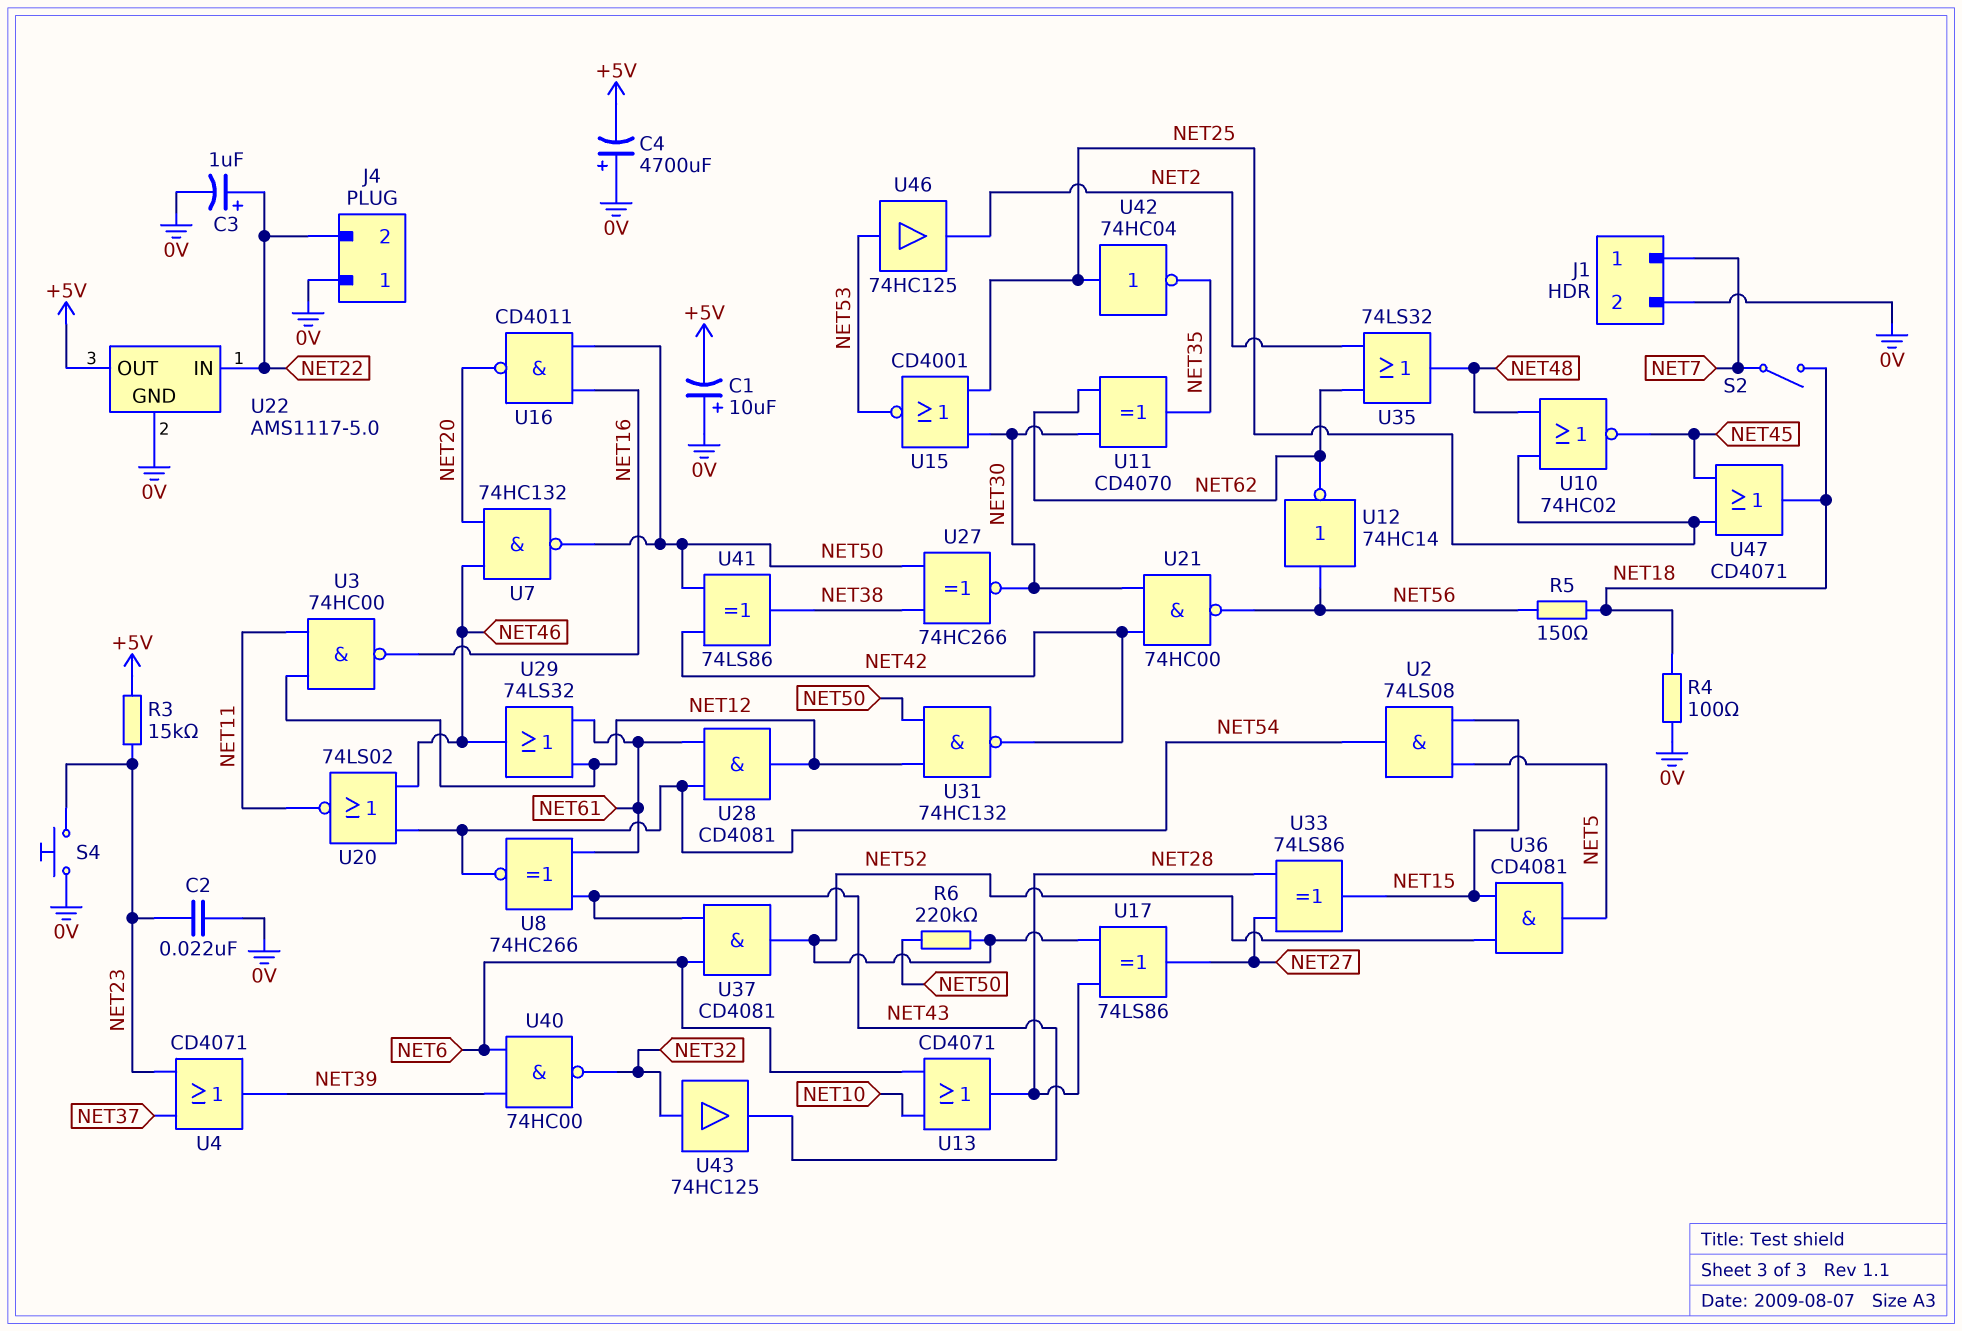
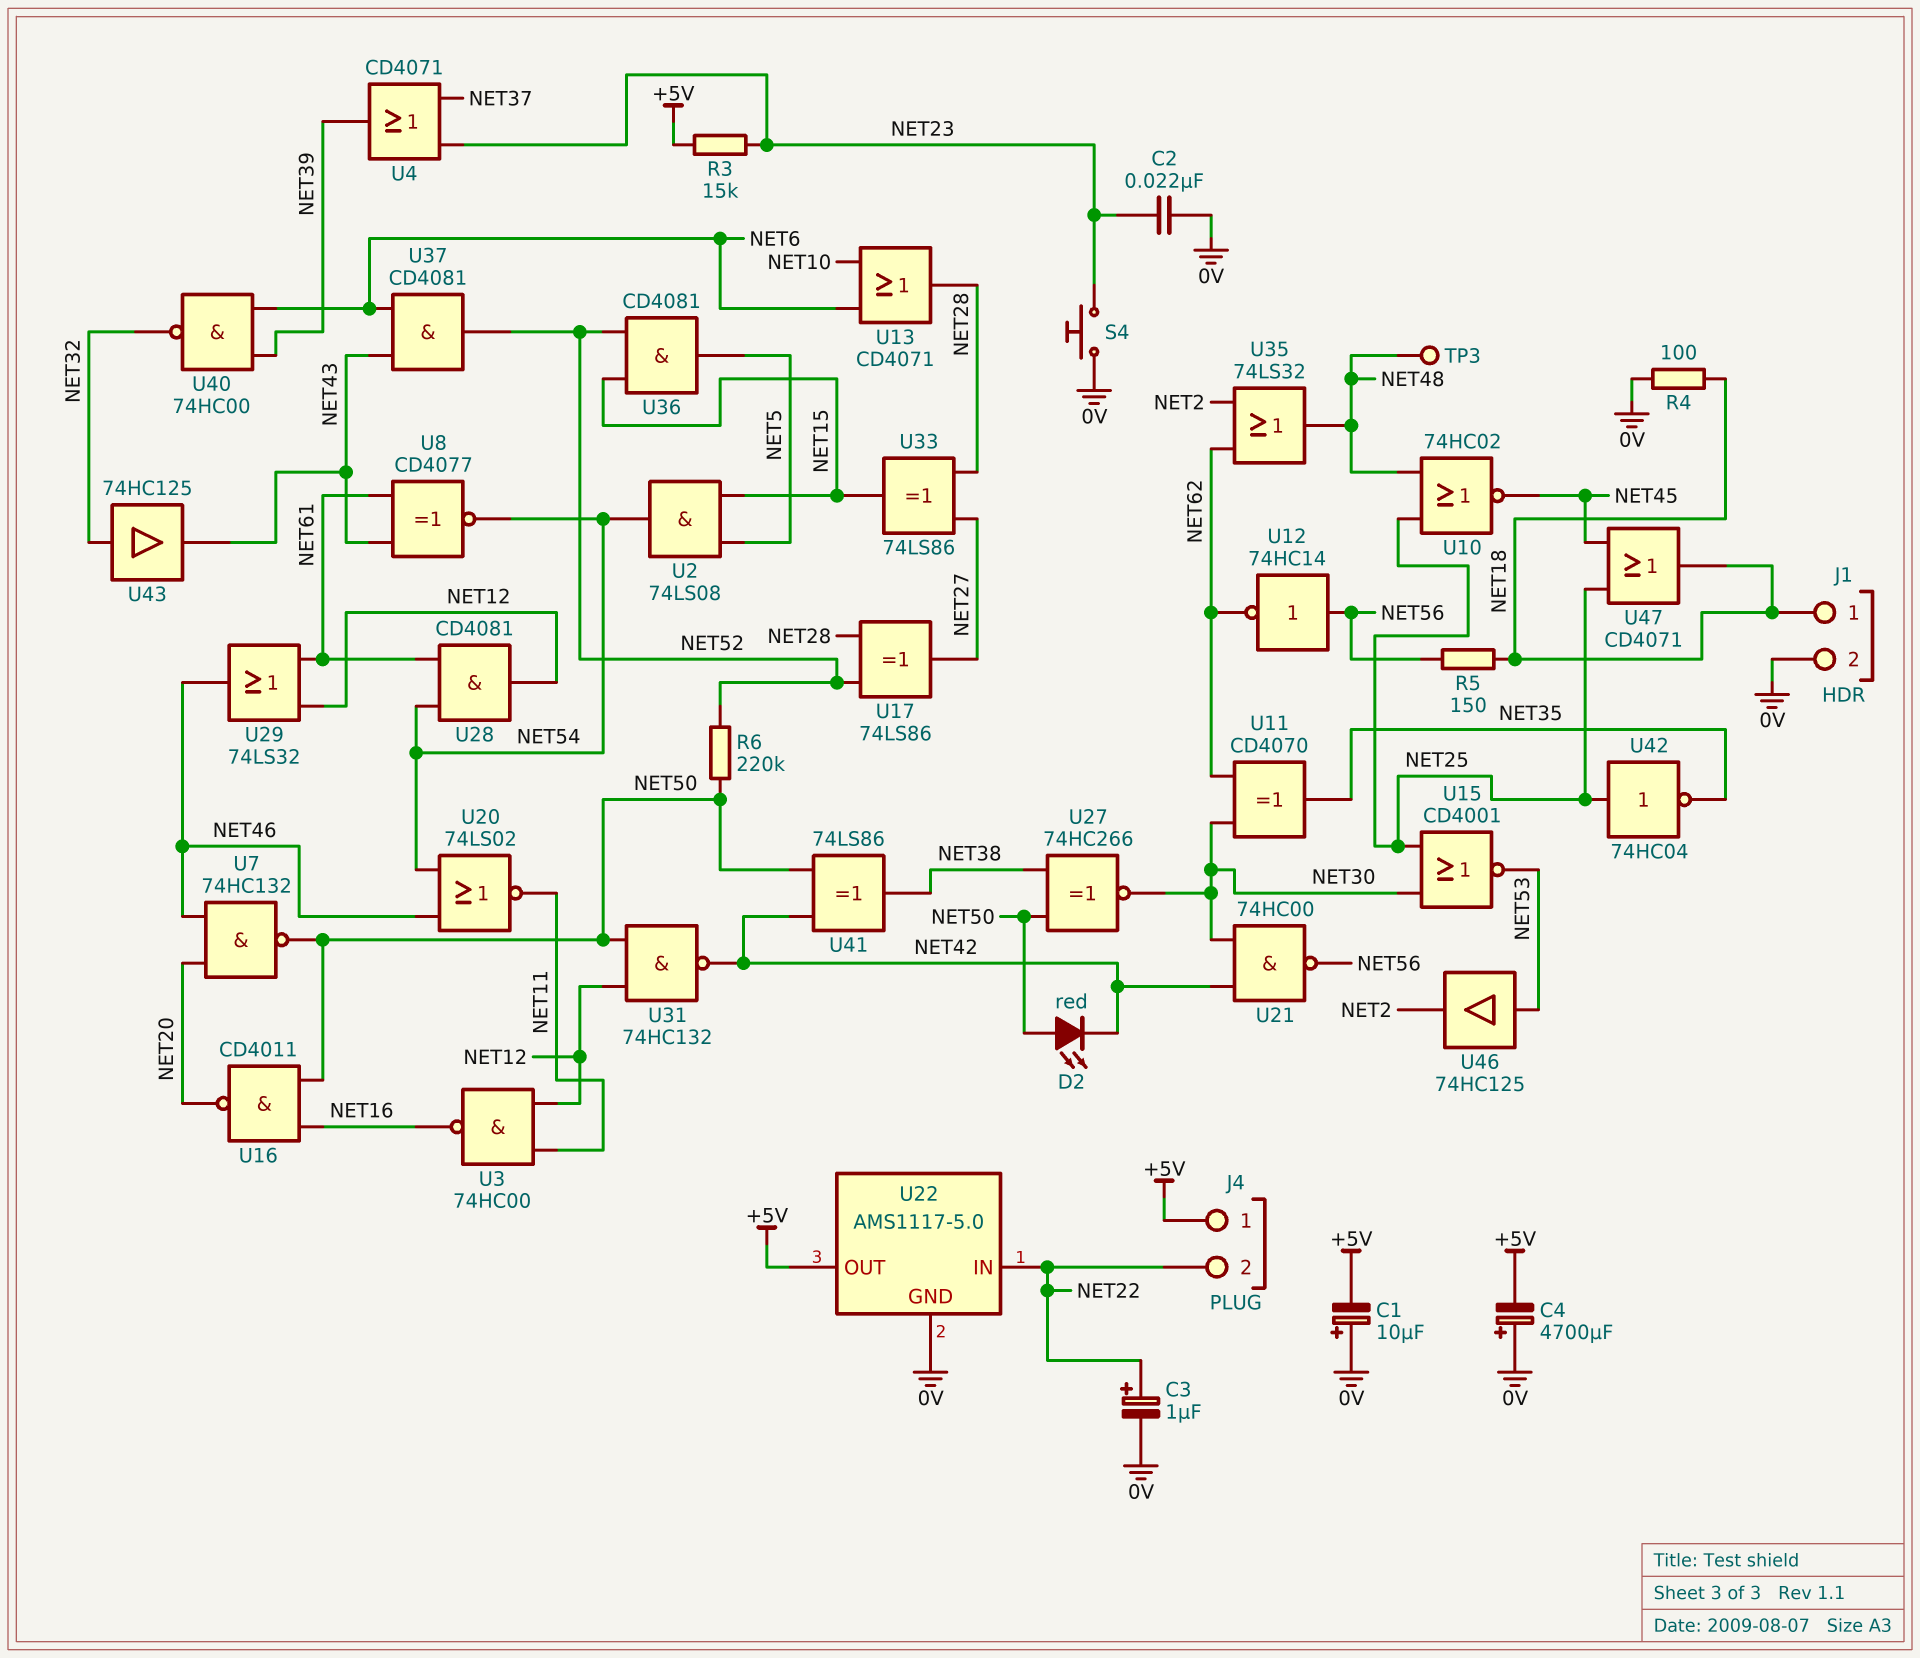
D2: none -> LED red (A NET50, K NET42)
J1 pin 1: NET7 -> NET18
J4 pin 1: 0V -> +5V
S2: switch (NET7, NET18) -> none
TP3: none -> test point (NET48)
U8: XNOR 74HC266 (in NET43, in NET61, out NET54) -> XNOR CD4077 (in NET43, in NET61, out NET54)

